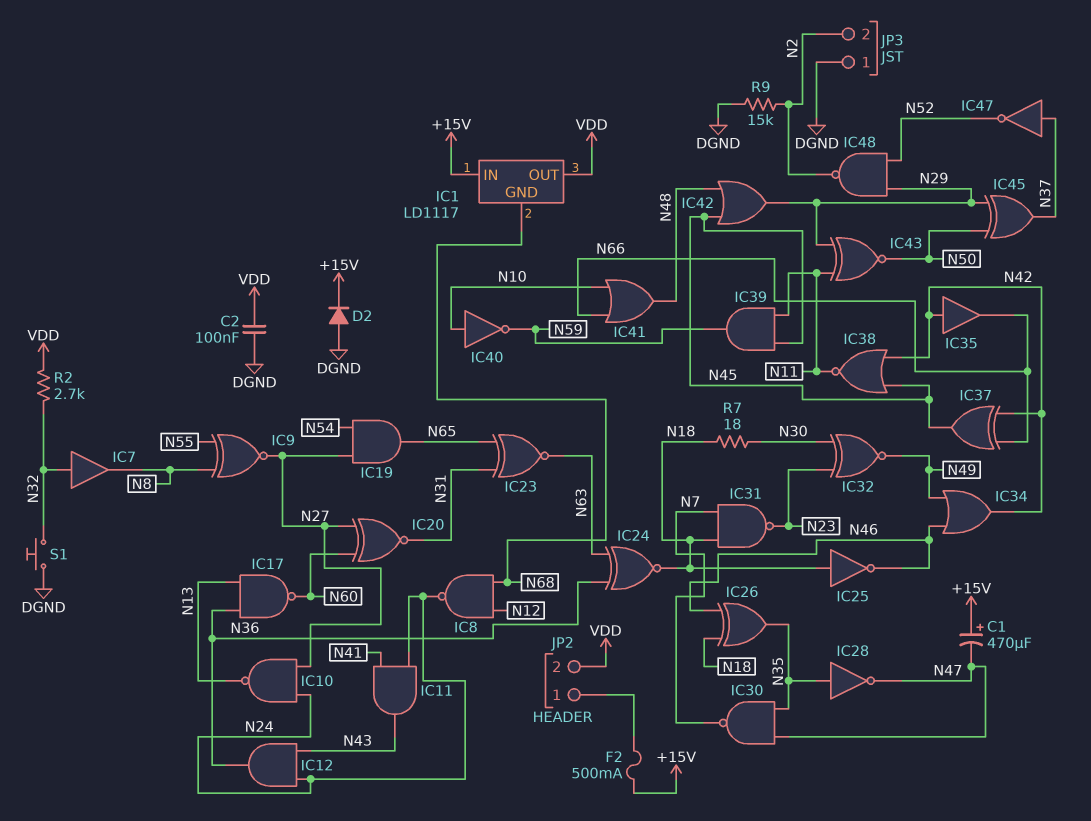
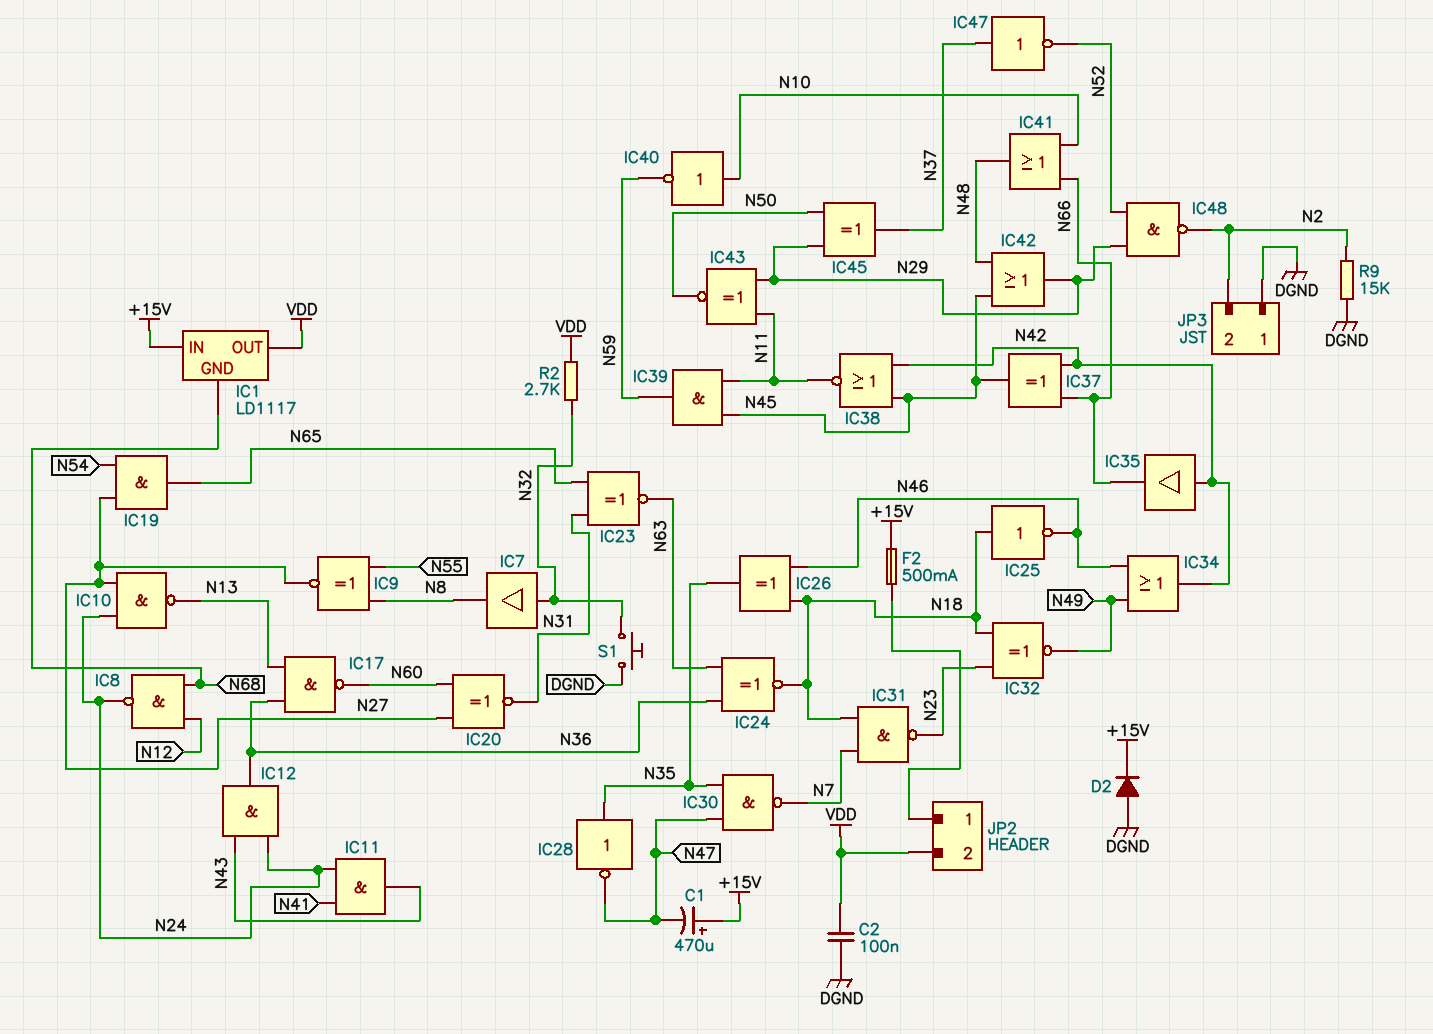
IC32: XNOR (in N23, in N30, out N49) -> XNOR (in N18, in N23, out N49)
R7: 18 (N18, N30) -> none

